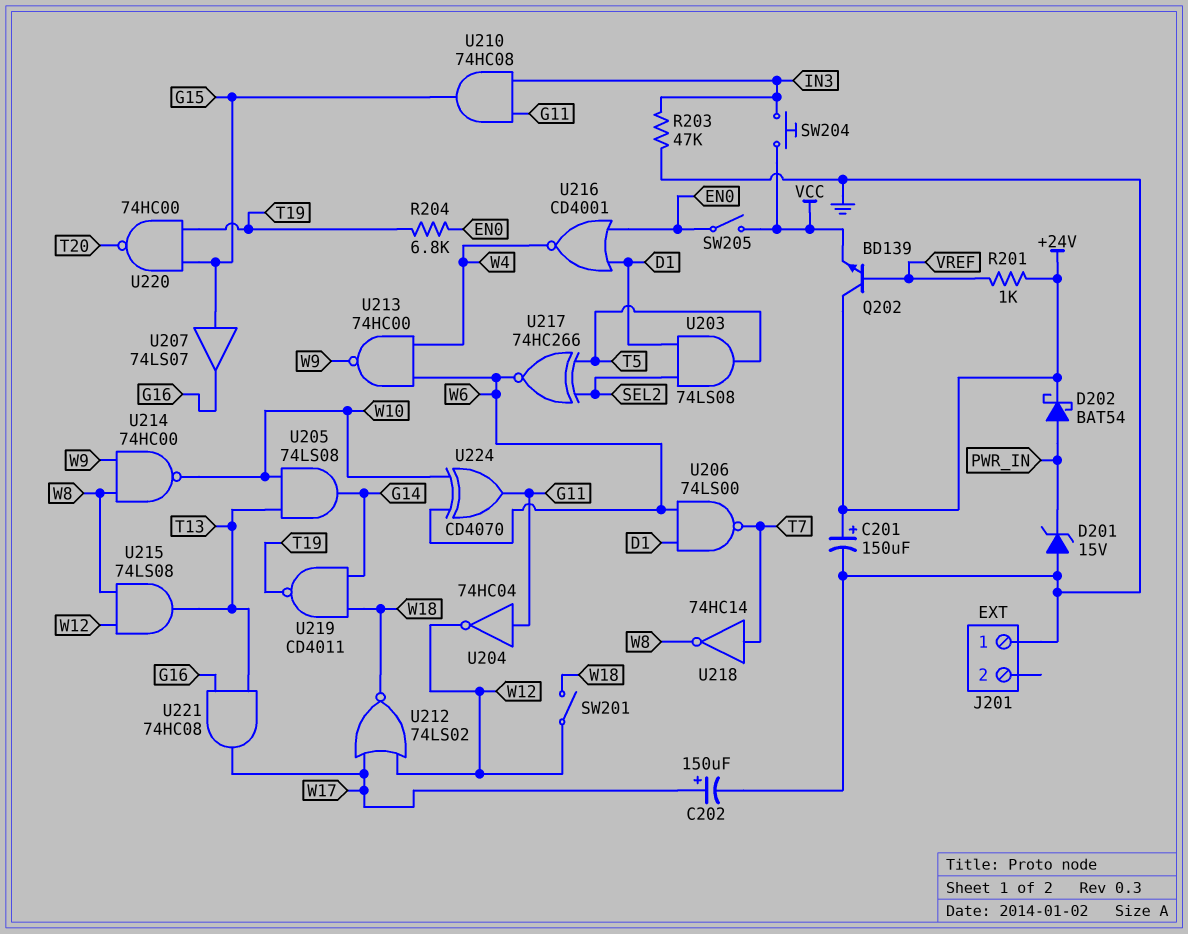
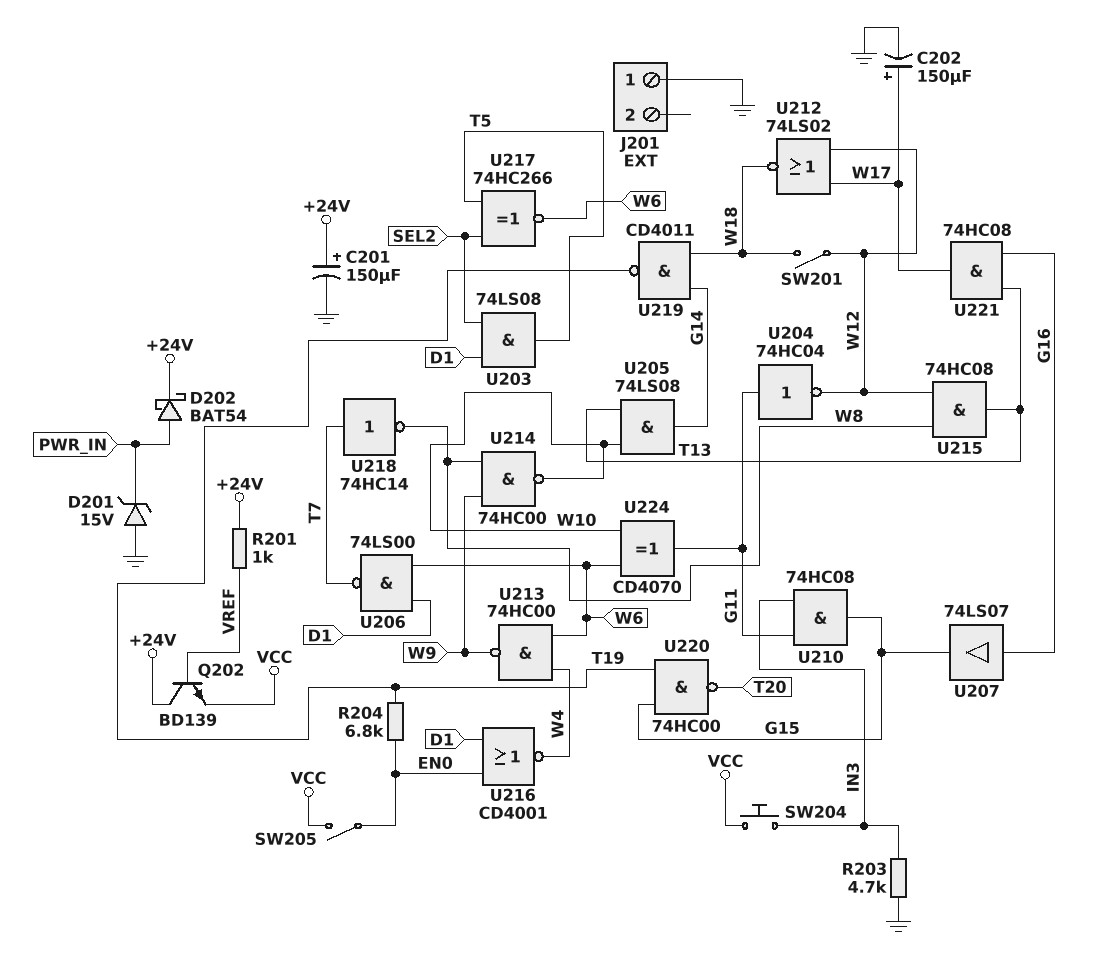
R203: 47k (GND, IN3) -> 4.7k (GND, IN3)
U207: buffer 74LS07 (in G15, out G16) -> buffer 74LS07 (in G16, out G15)
U215: AND 74LS08 (in W8, in W12, out T13) -> AND 74HC08 (in W8, in W12, out T13)

